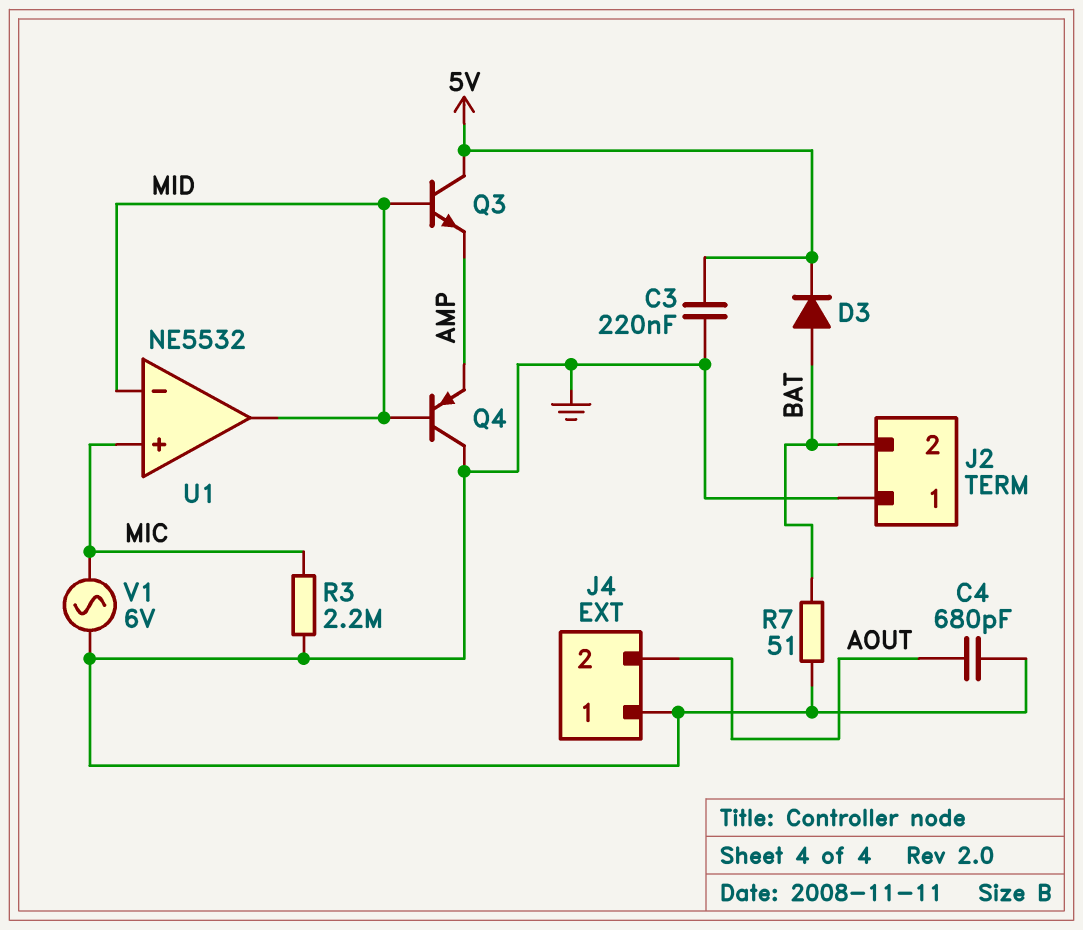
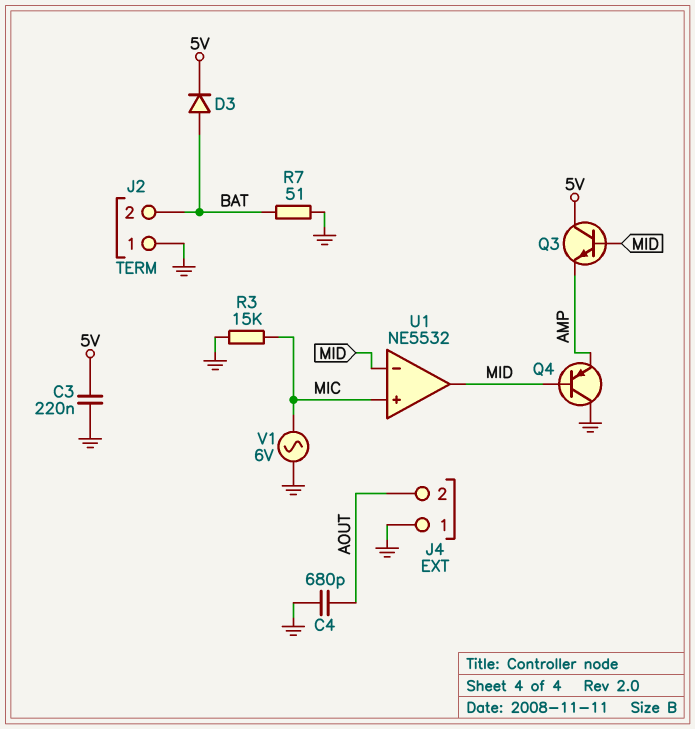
R3: 2.2M (GND, MIC) -> 15k (GND, MIC)

